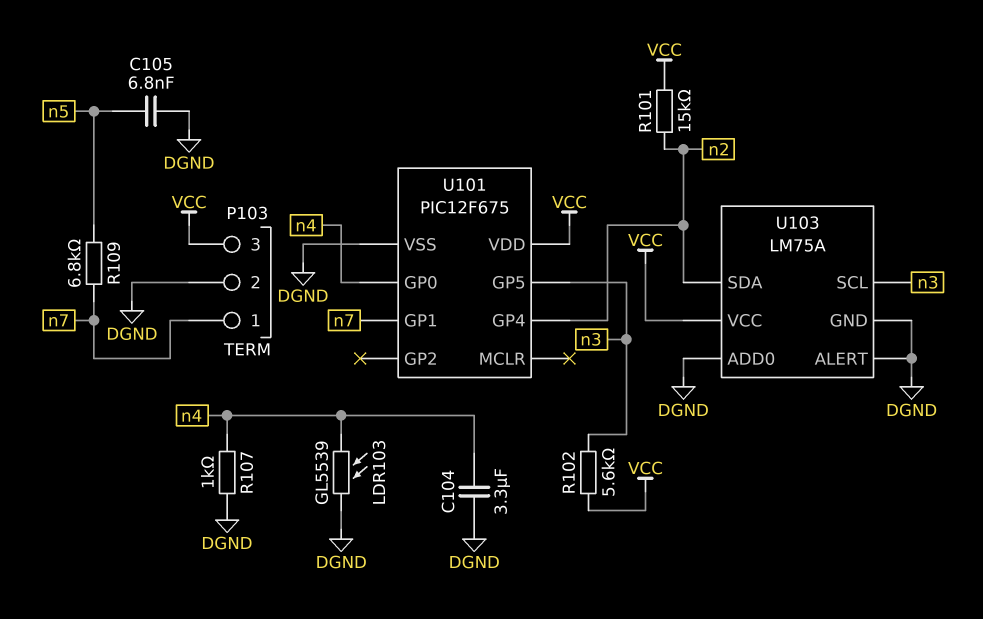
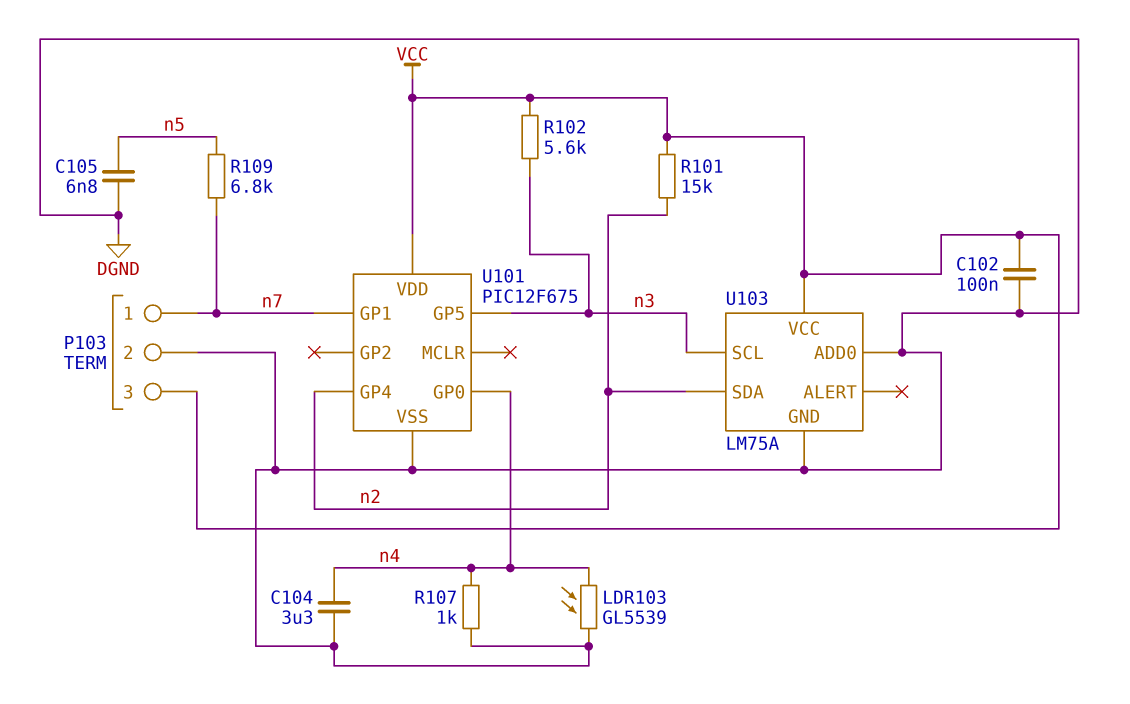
C102: none -> 100nF (DGND, VCC)
U103 pin ALERT: DGND -> none

